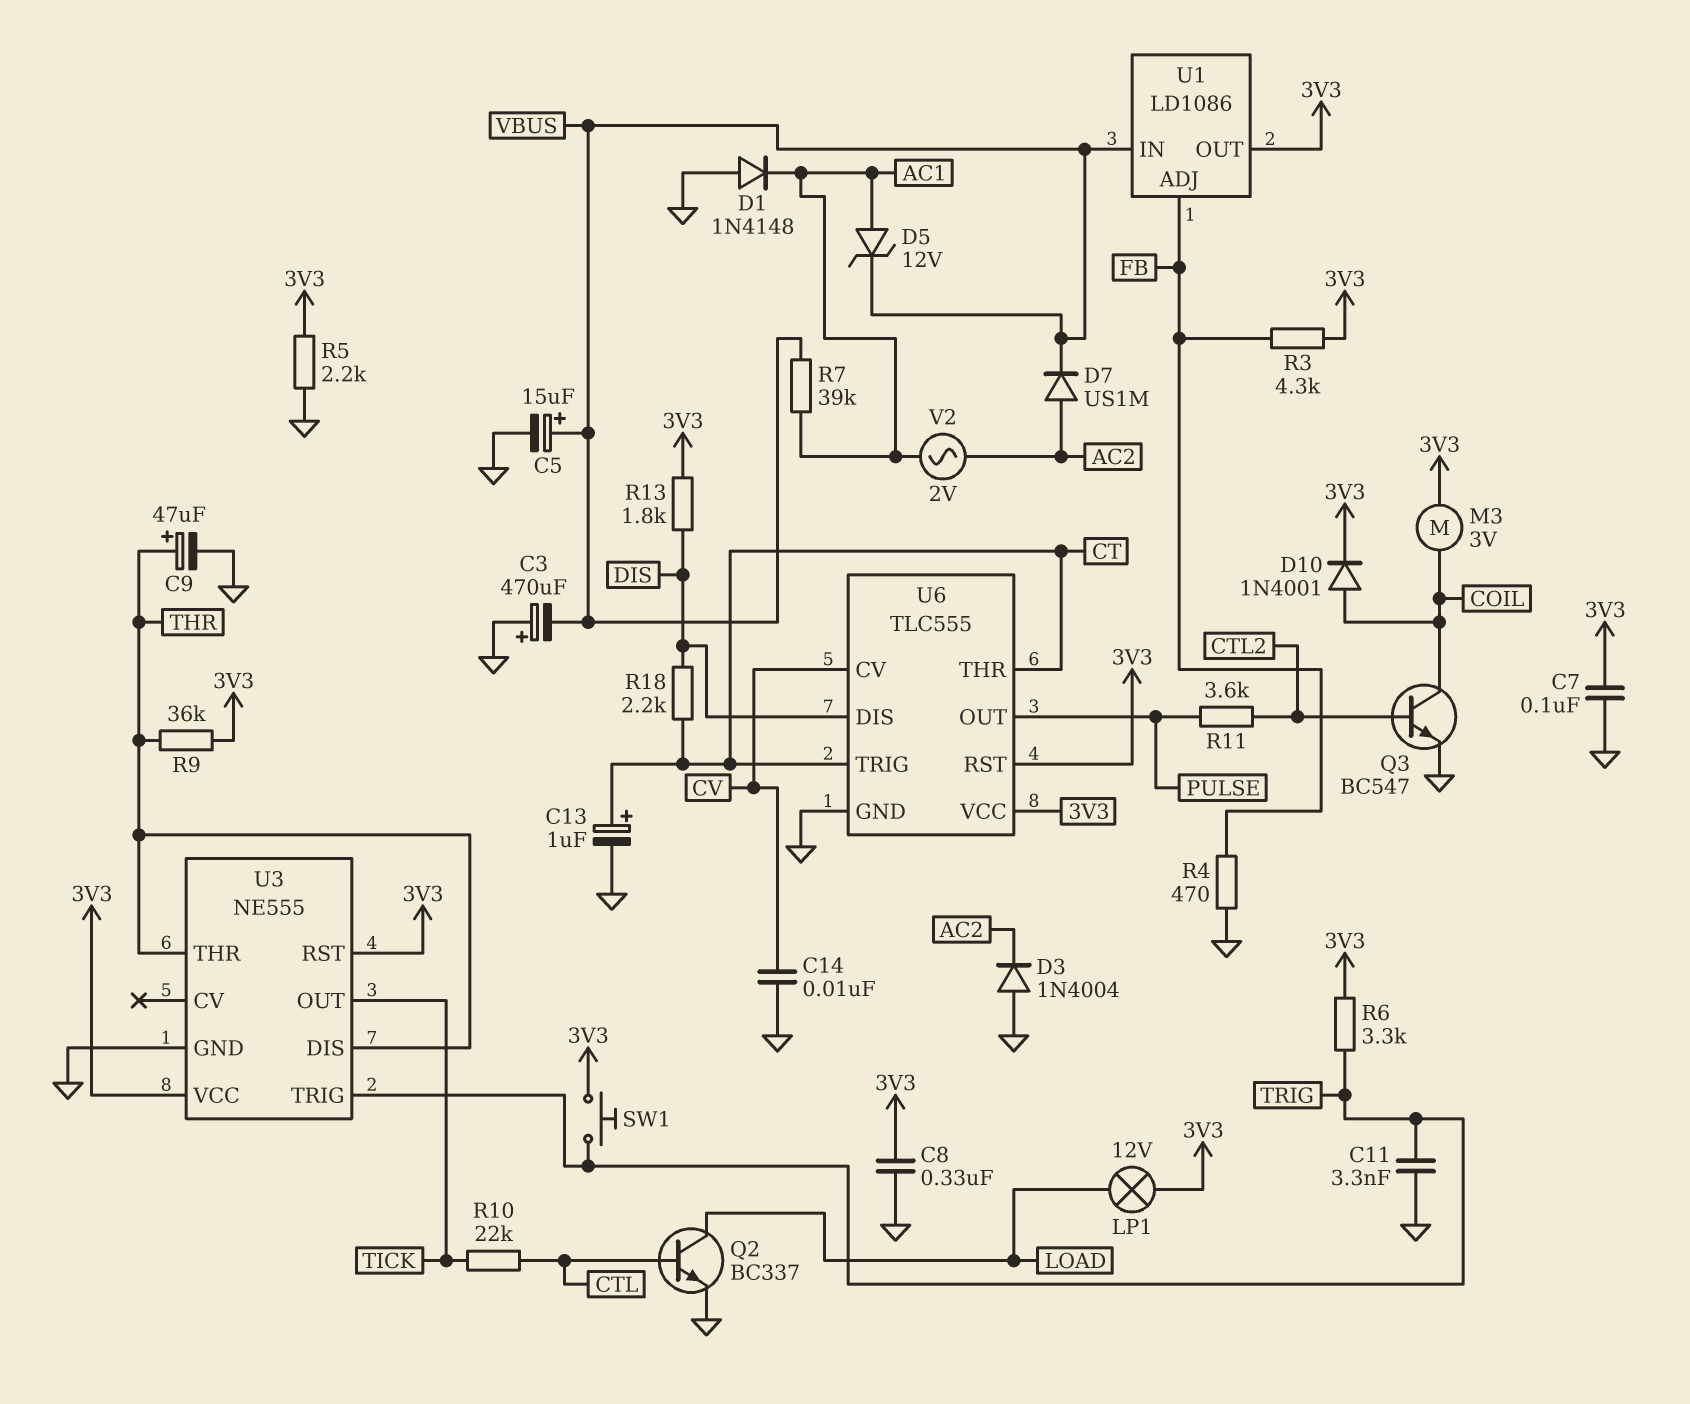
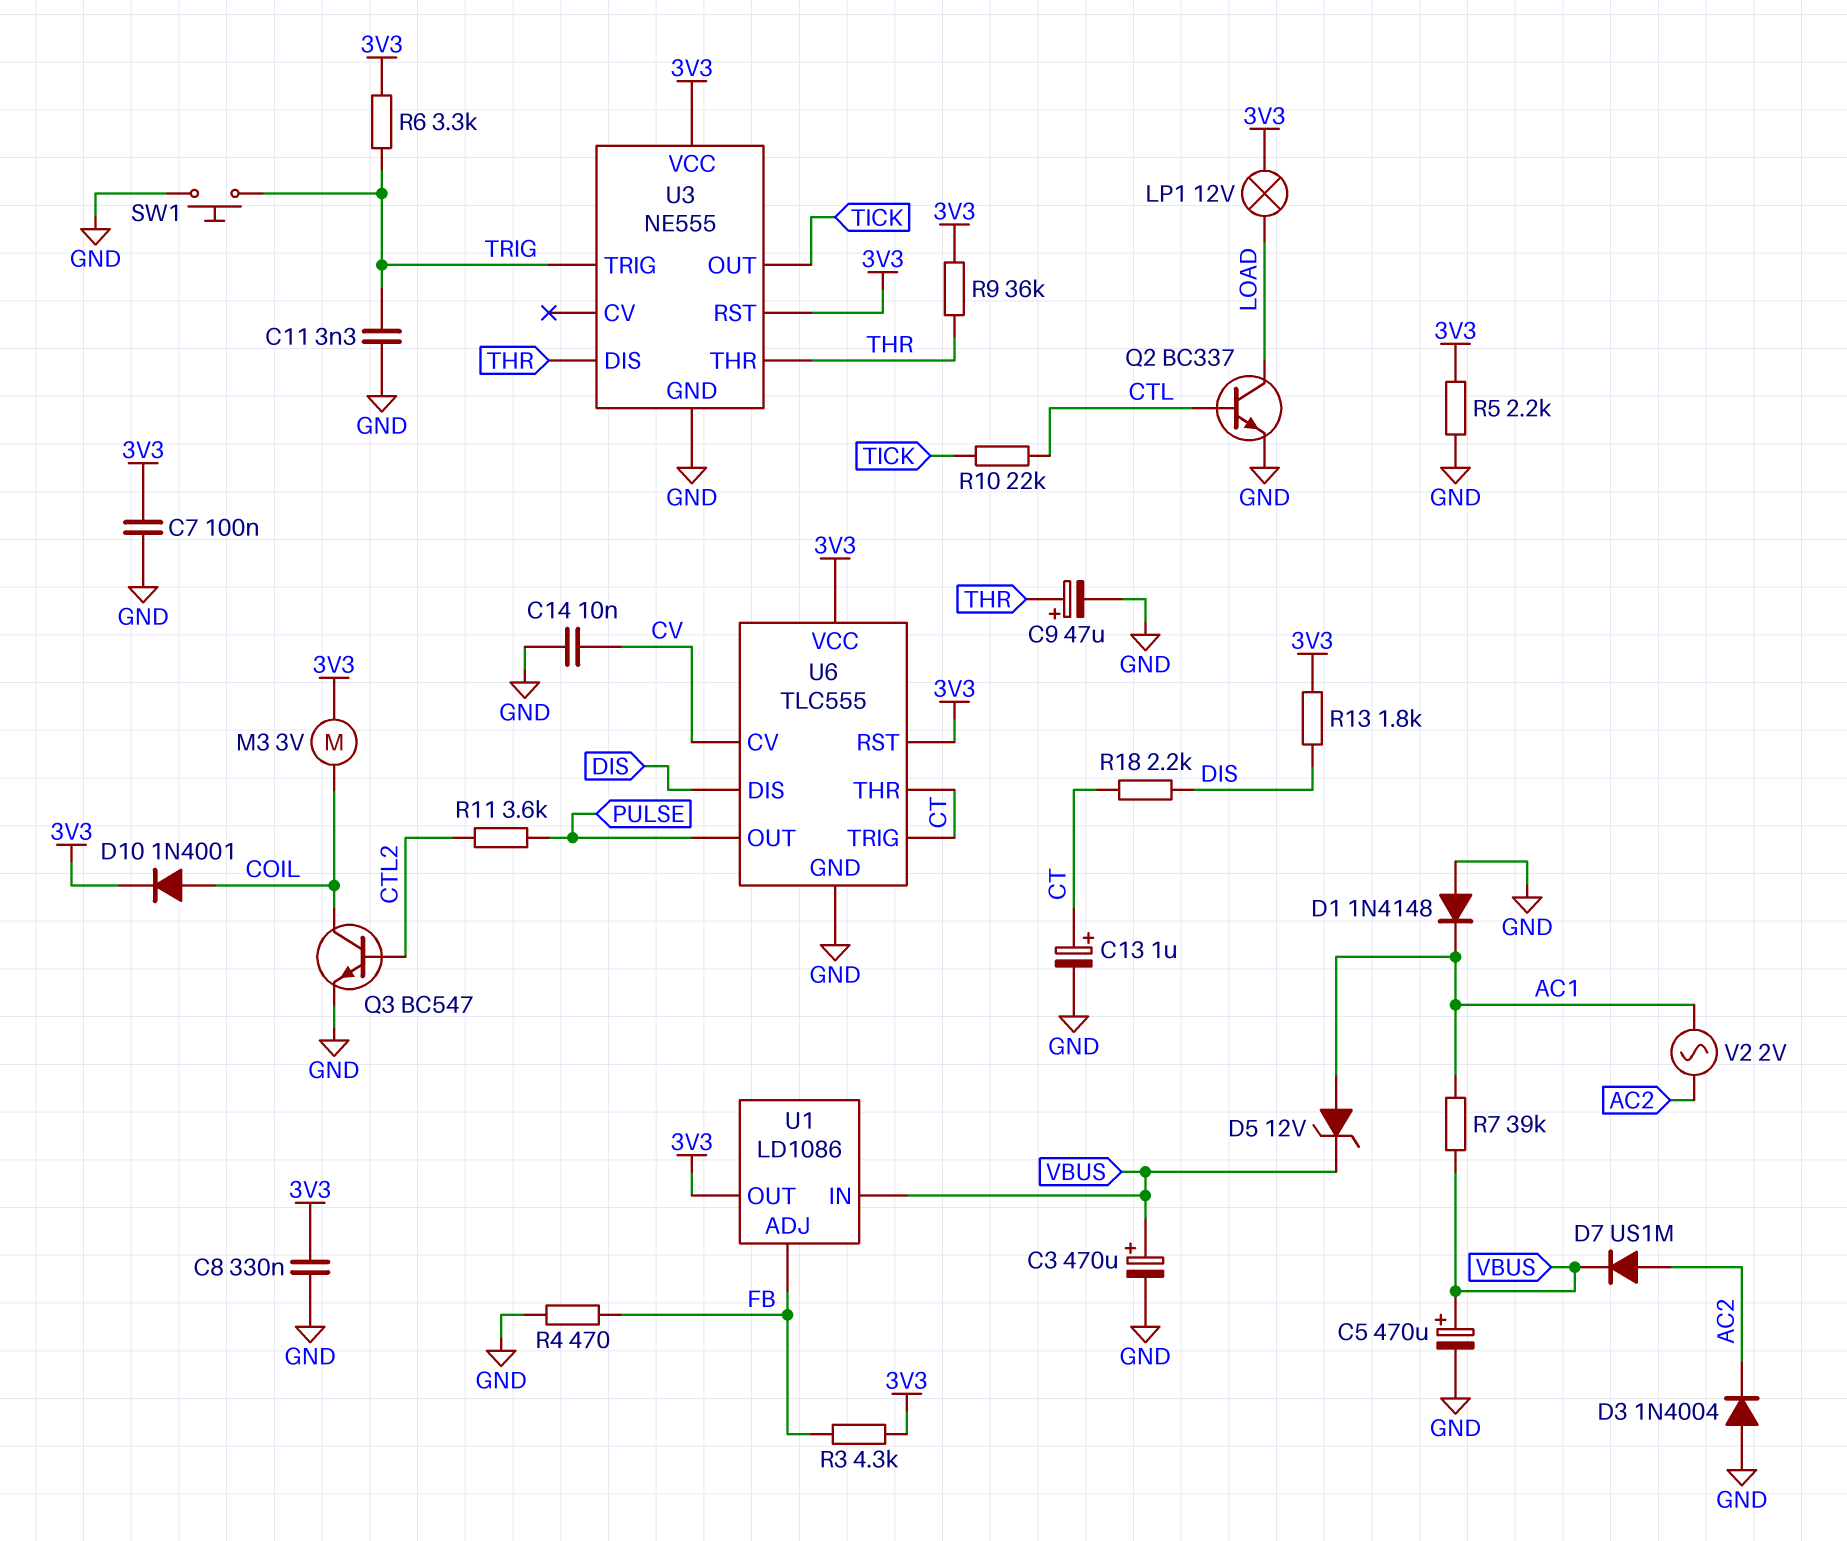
C3: 470uF (plus GND, minus VBUS) -> 470uF (plus VBUS, minus GND)
C5: 15uF (plus VBUS, minus GND) -> 470uF (plus VBUS, minus GND)
SW1: button (3V3, TRIG) -> button (GND, TRIG)

